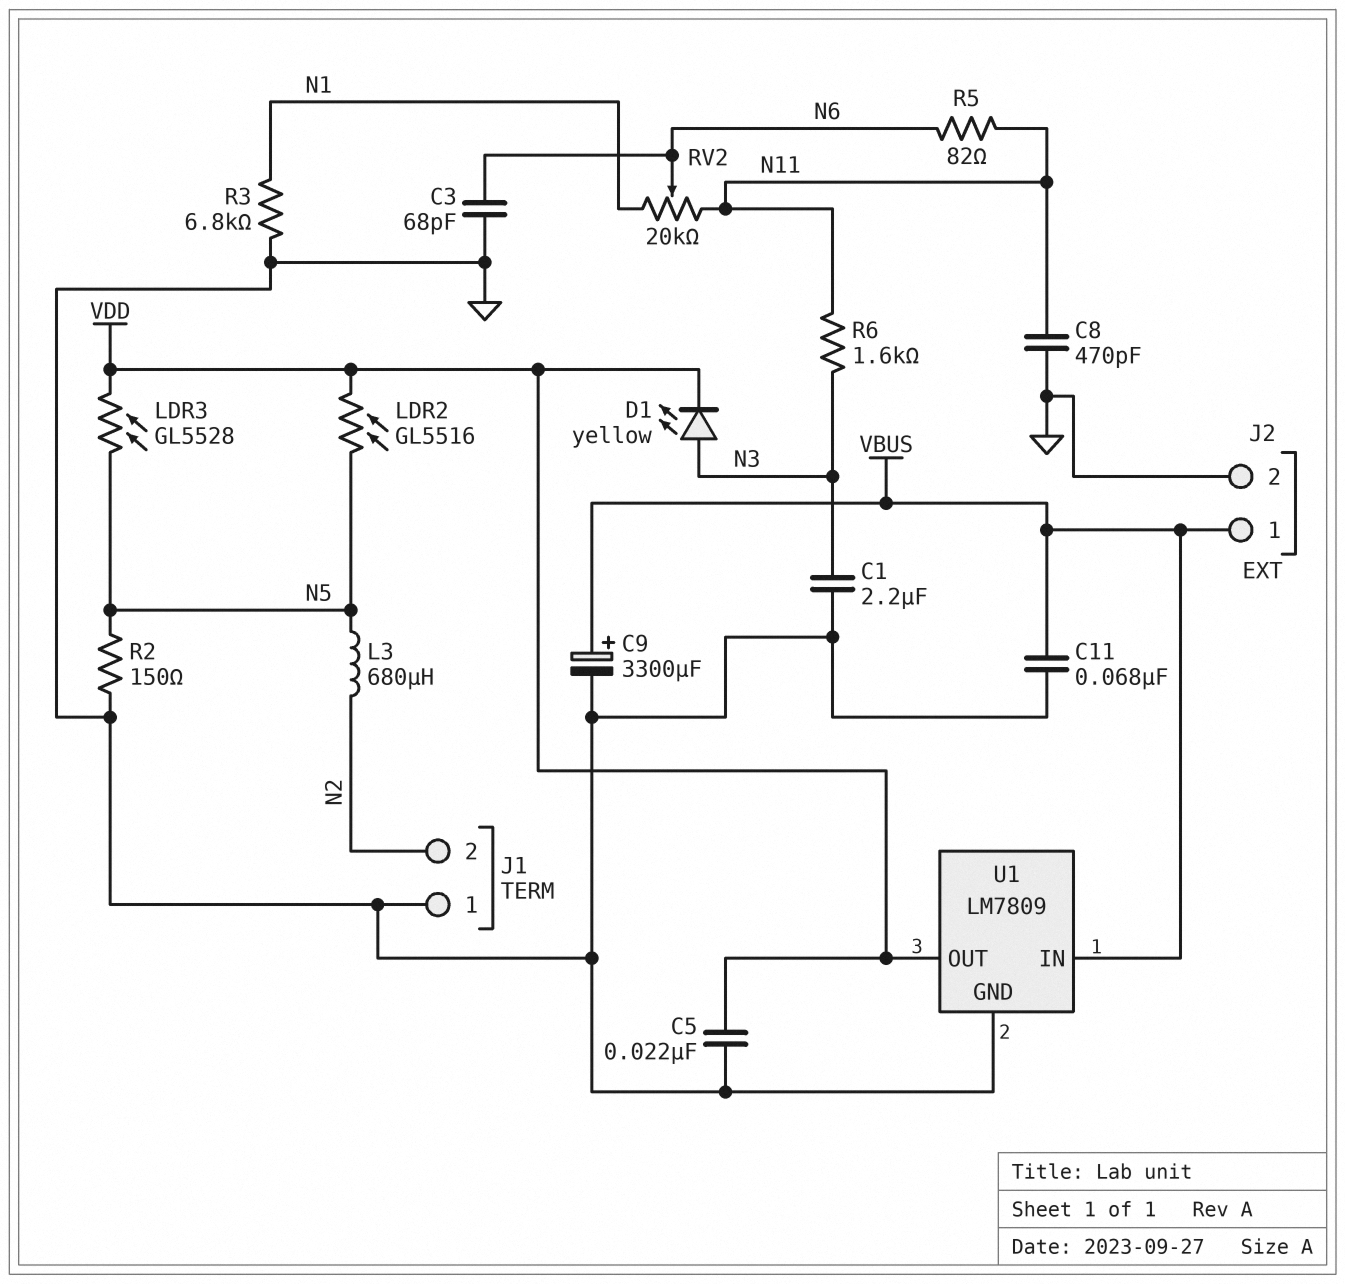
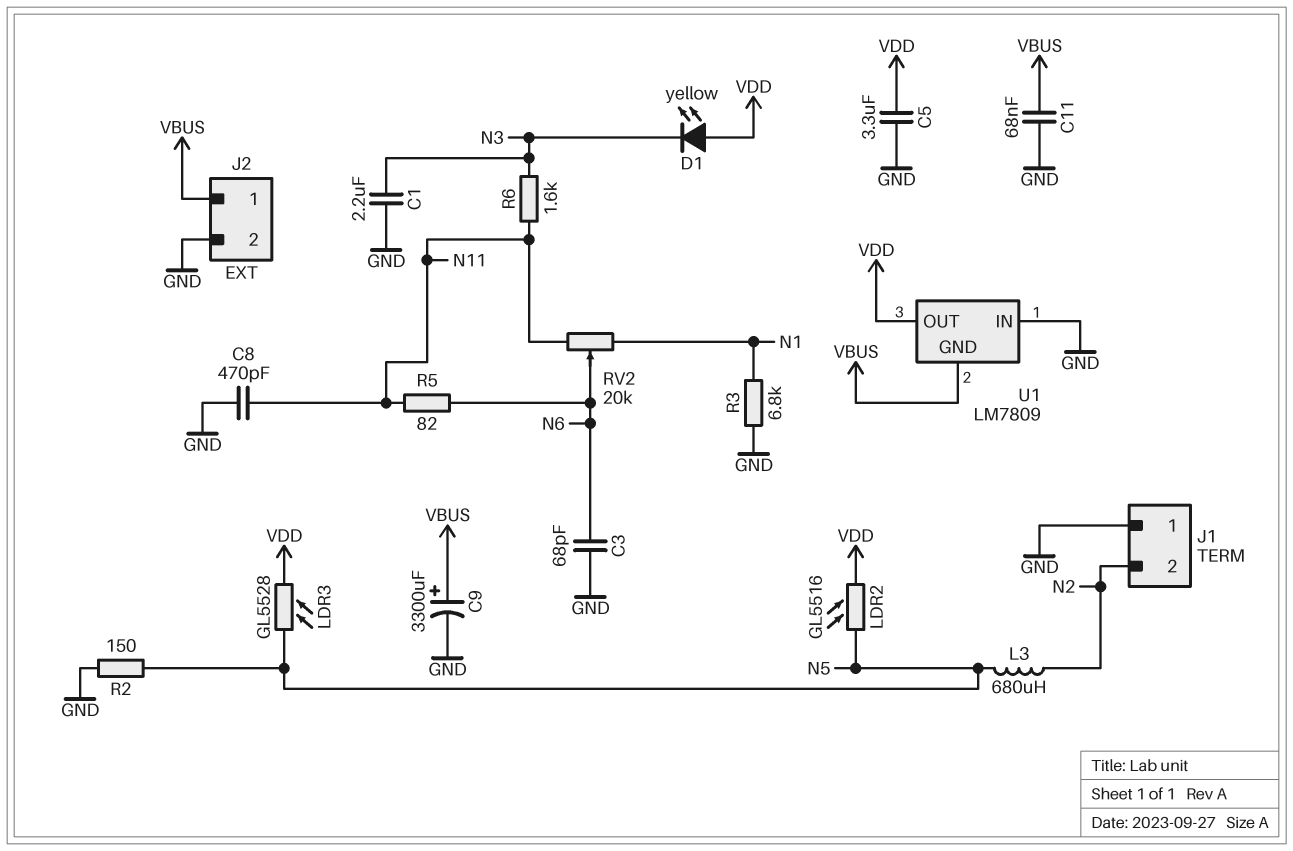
C5: 22nF (GND, VDD) -> 3.3uF (GND, VDD)
D1: LED yellow (A N3, K VDD) -> LED yellow (A VDD, K N3)
U1 pin GND: GND -> VBUS
U1 pin IN: VBUS -> GND

